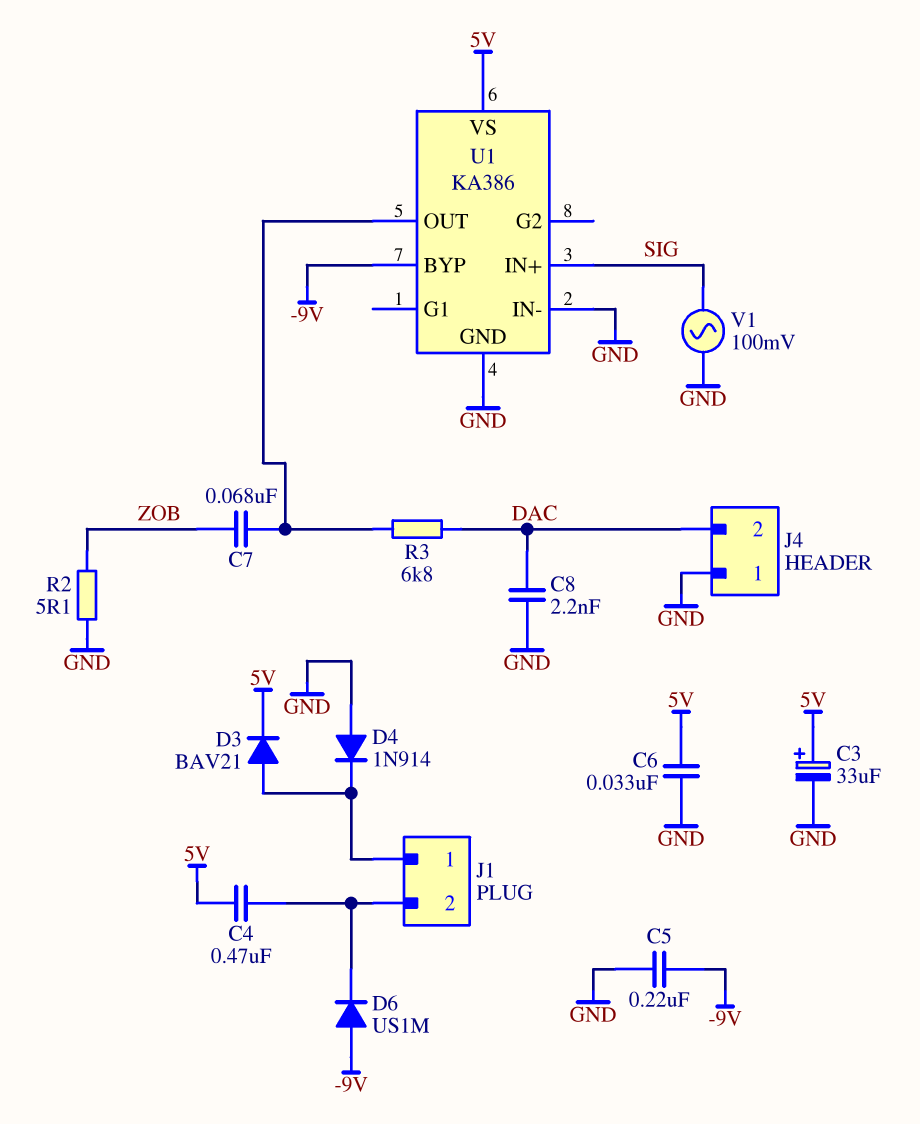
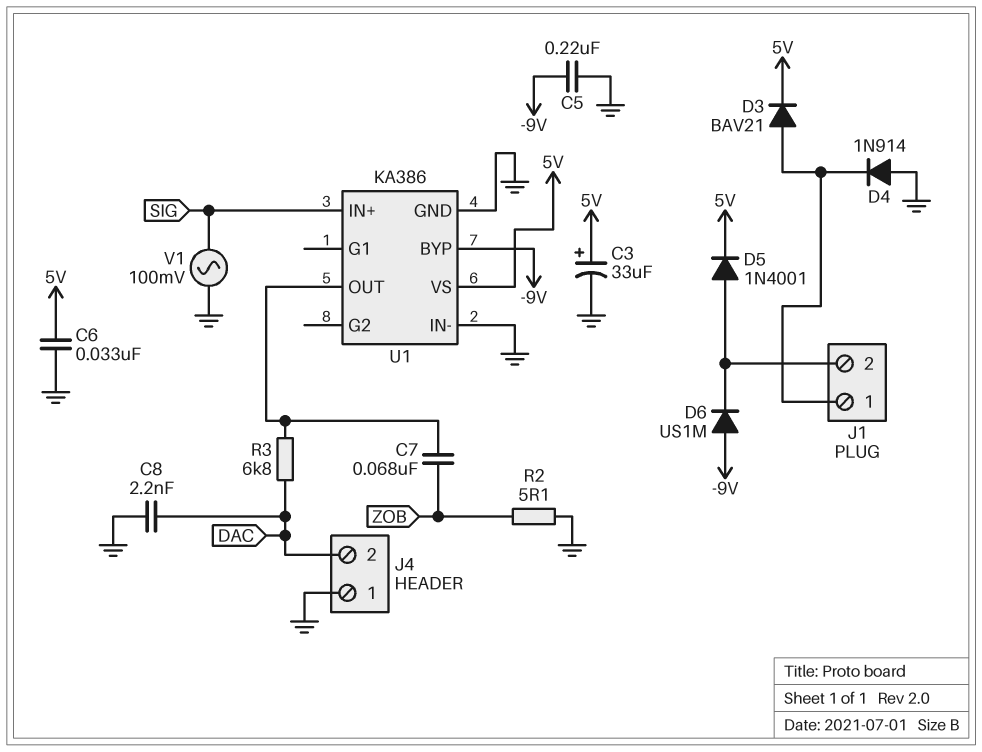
C4: 470nF (5V, J1/2) -> none
D5: none -> diode 1N4001 (A J1/2, K 5V)

